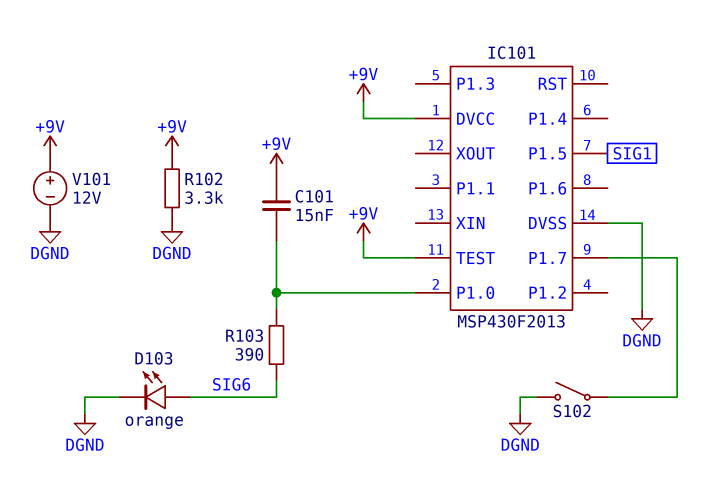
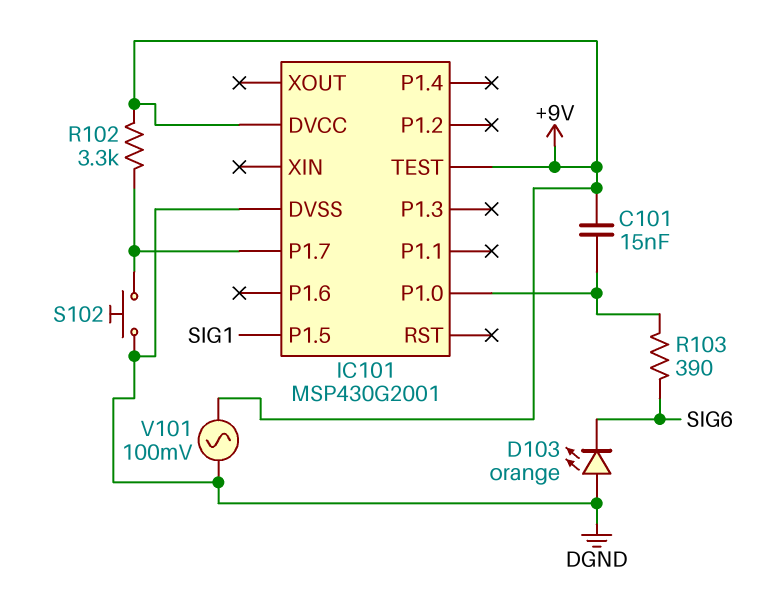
D103: LED orange (A SIG6, K DGND) -> LED orange (A DGND, K SIG6)
IC101: MSP430F2013 -> MSP430G2001
R102: 3.3k (+9V, DGND) -> 3.3k (+9V, IC101/P1.7)
S102: switch (DGND, IC101/P1.7) -> button (DGND, IC101/P1.7)
V101: 12V (plus +9V, minus DGND) -> AC 100mV (+9V, DGND)

